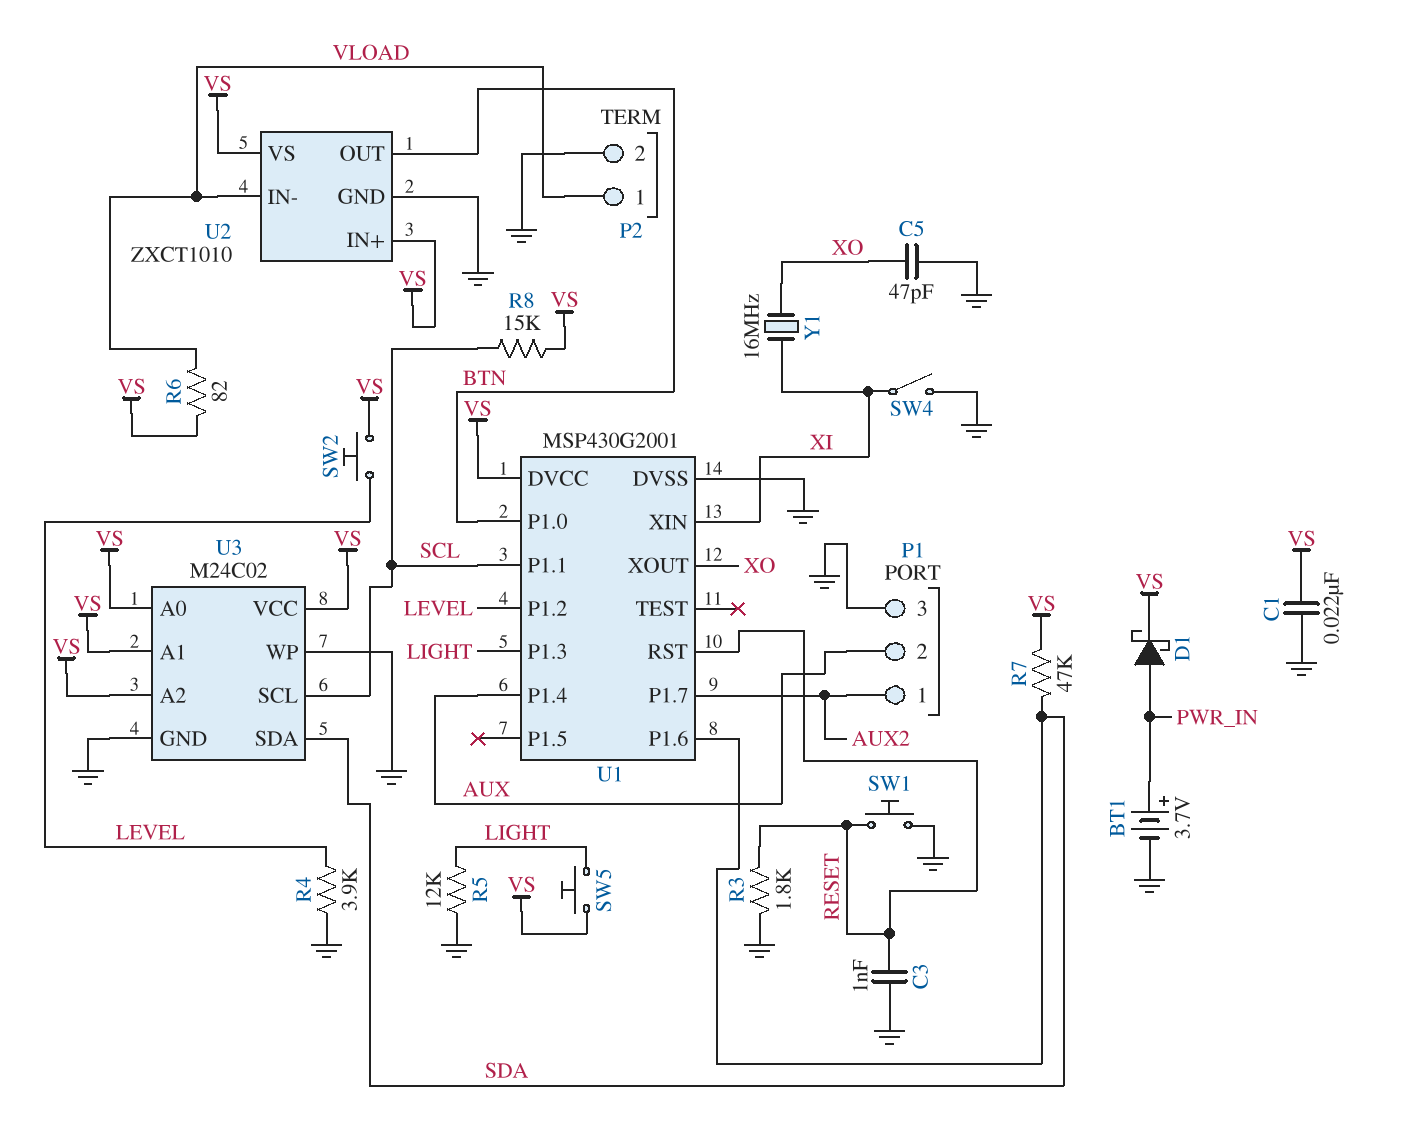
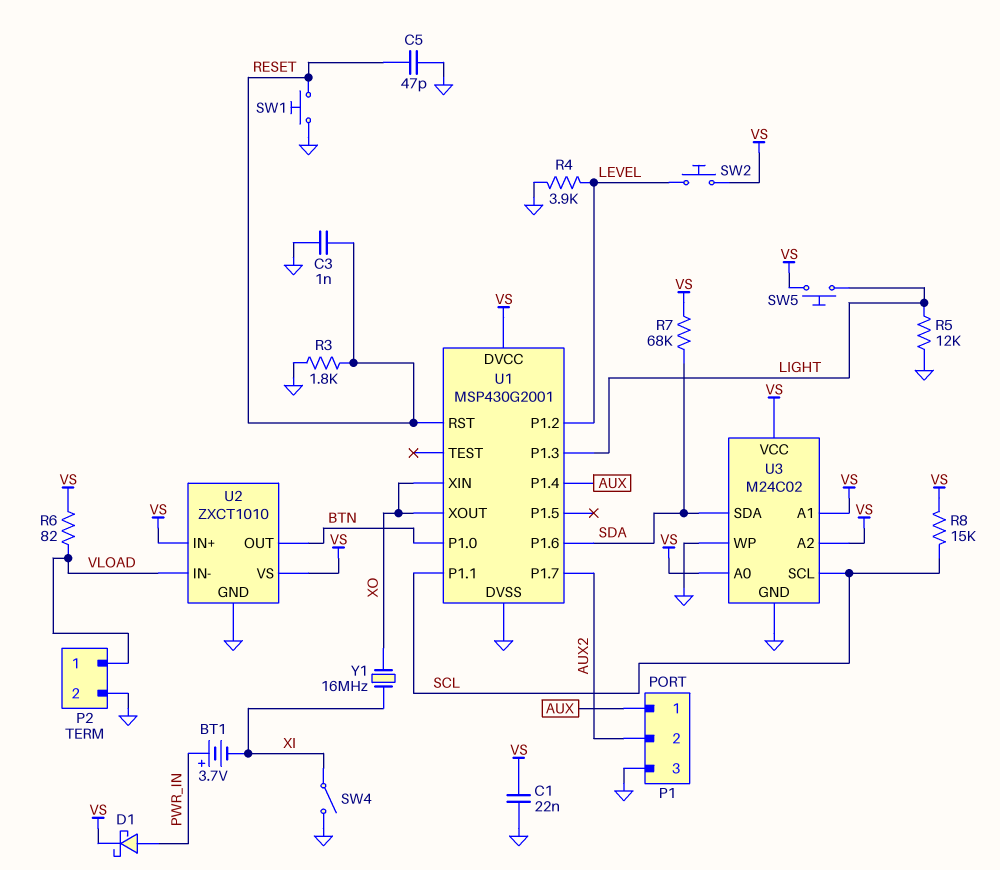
BT1: 3.7V (plus PWR_IN, minus GND) -> 3.7V (plus PWR_IN, minus XI)
C5: 47pF (GND, XO) -> 47pF (GND, RESET)
P1 pin 1: AUX2 -> AUX
P1 pin 2: AUX -> AUX2
R7: 47k (SDA, VS) -> 68k (SDA, VS)
U1 pin XIN: XI -> XO

